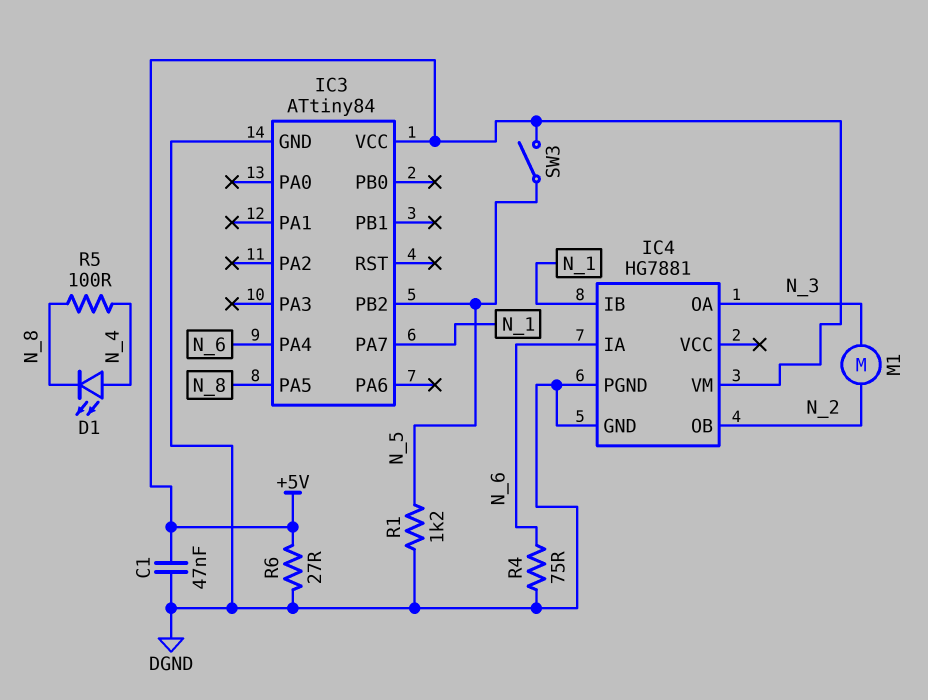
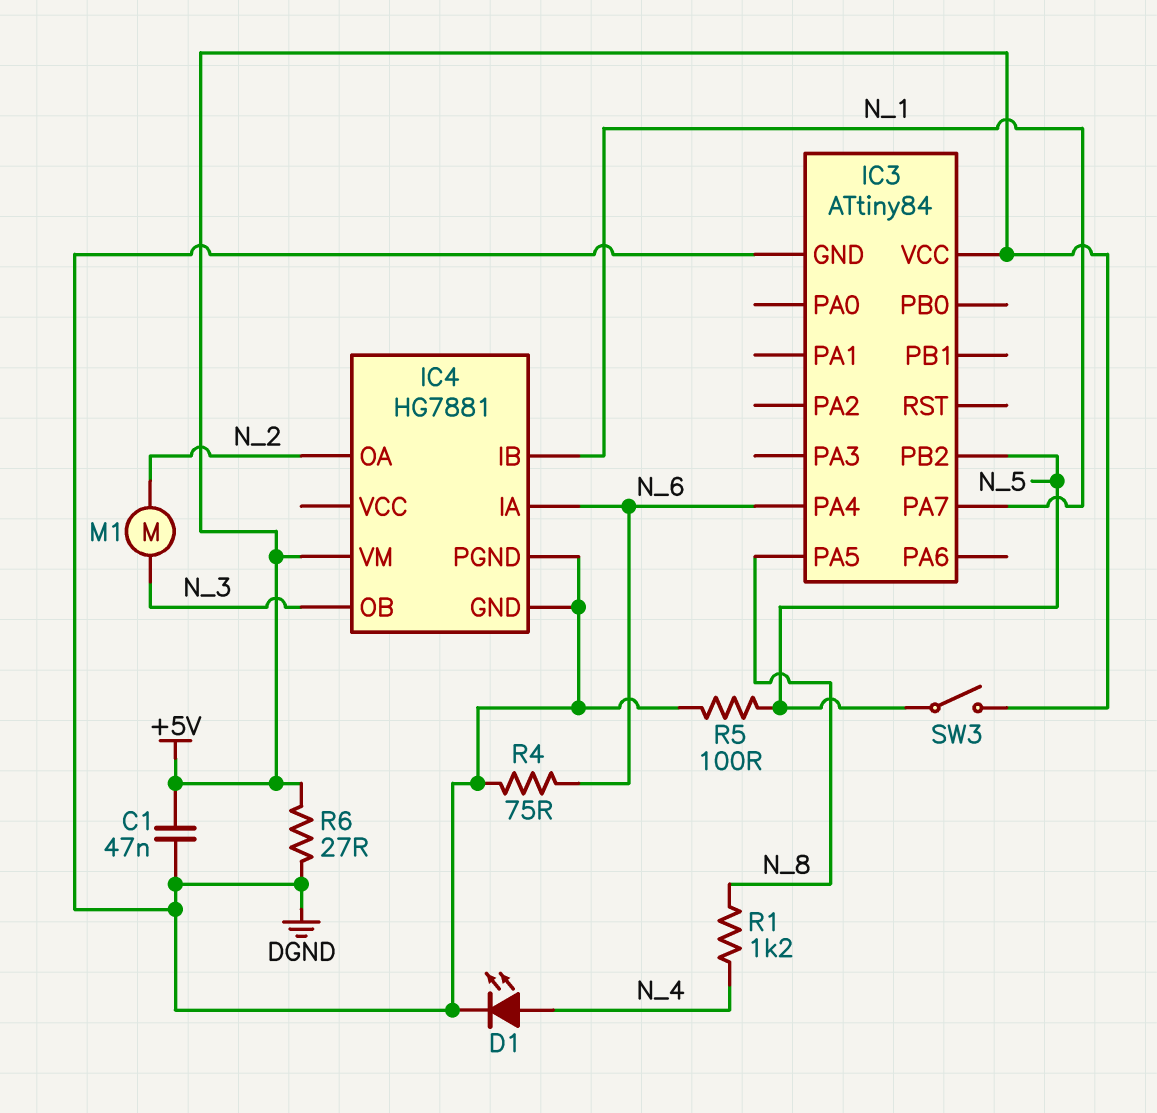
D1: LED (A N_4, K N_8) -> LED (A N_4, K DGND)
IC4 pin OA: N_3 -> N_2
IC4 pin OB: N_2 -> N_3
R1: 1.2k (DGND, N_5) -> 1.2k (N_4, N_8)
R5: 100 (N_4, N_8) -> 100 (DGND, N_5)

